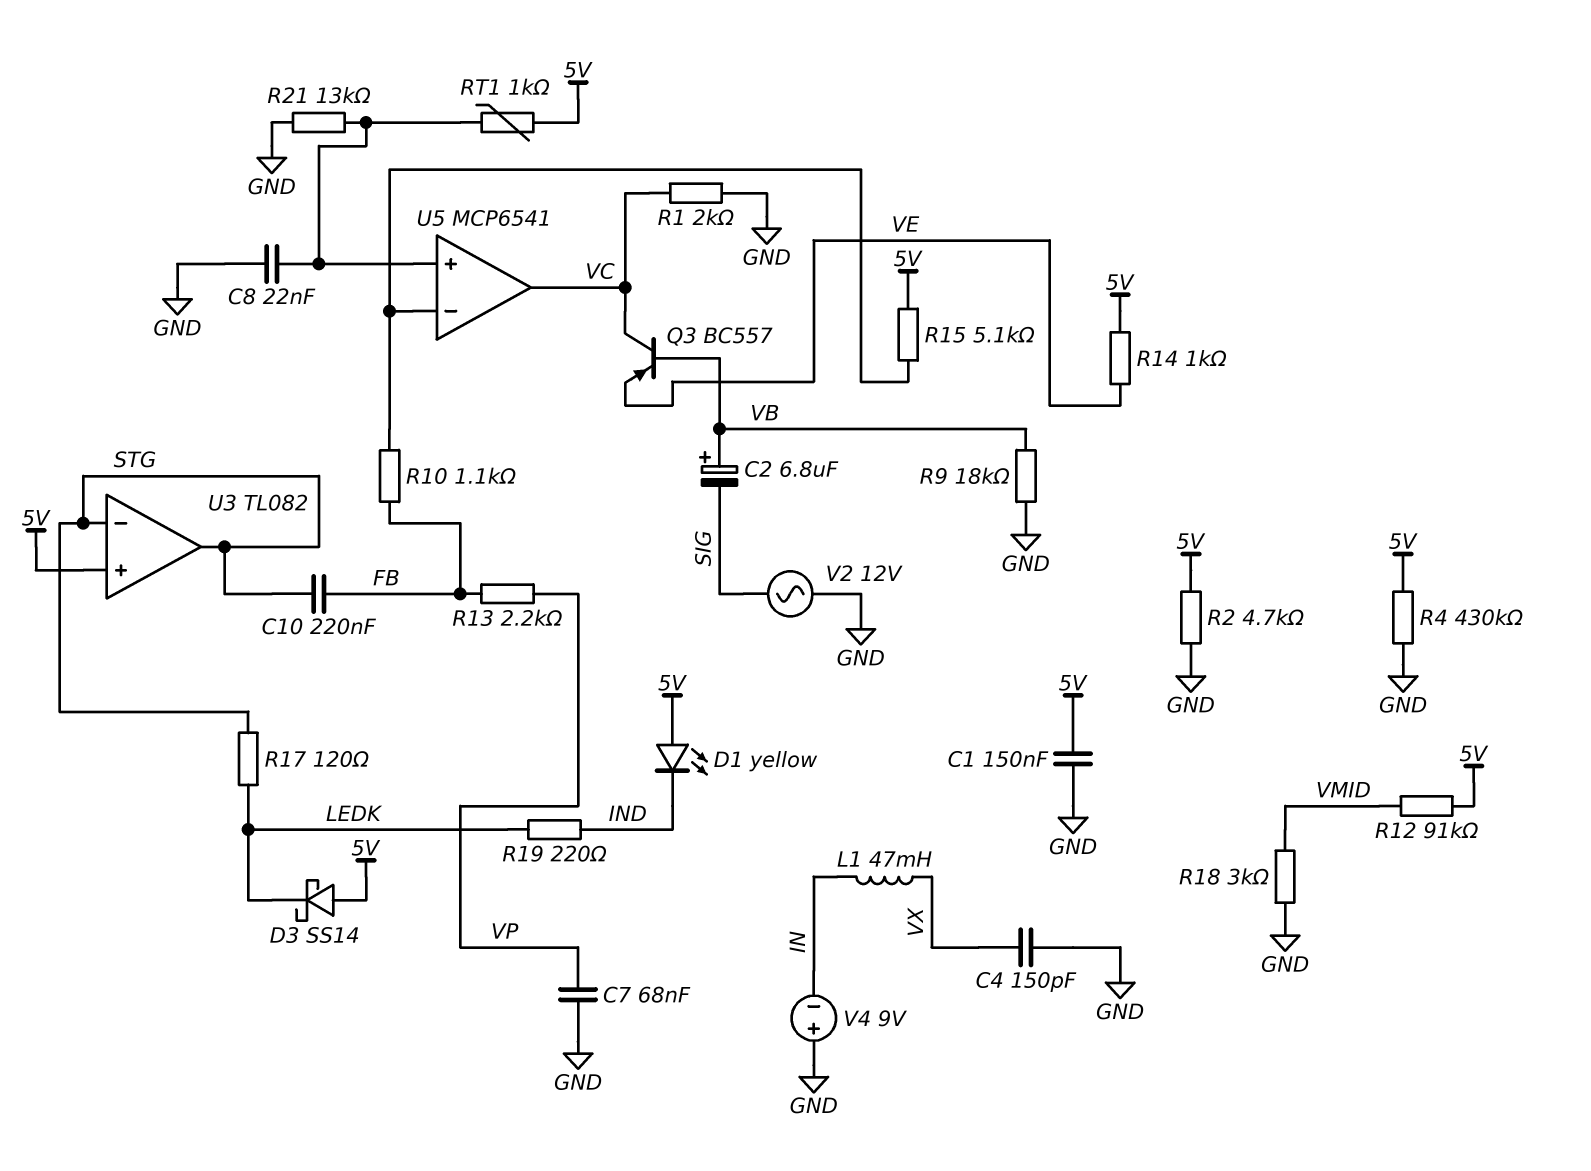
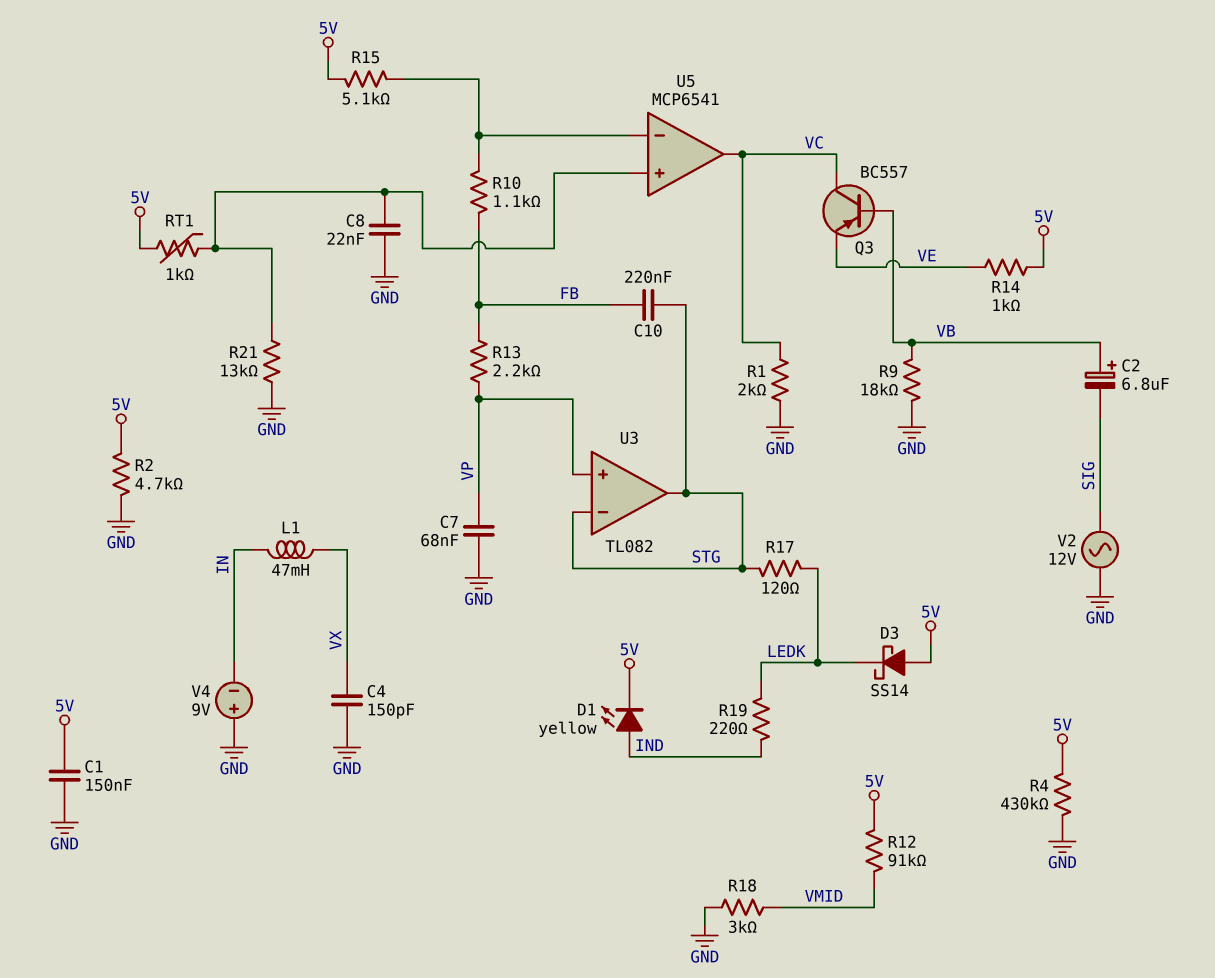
D1: LED yellow (A 5V, K IND) -> LED yellow (A IND, K 5V)
U3 pin in+: 5V -> VP

